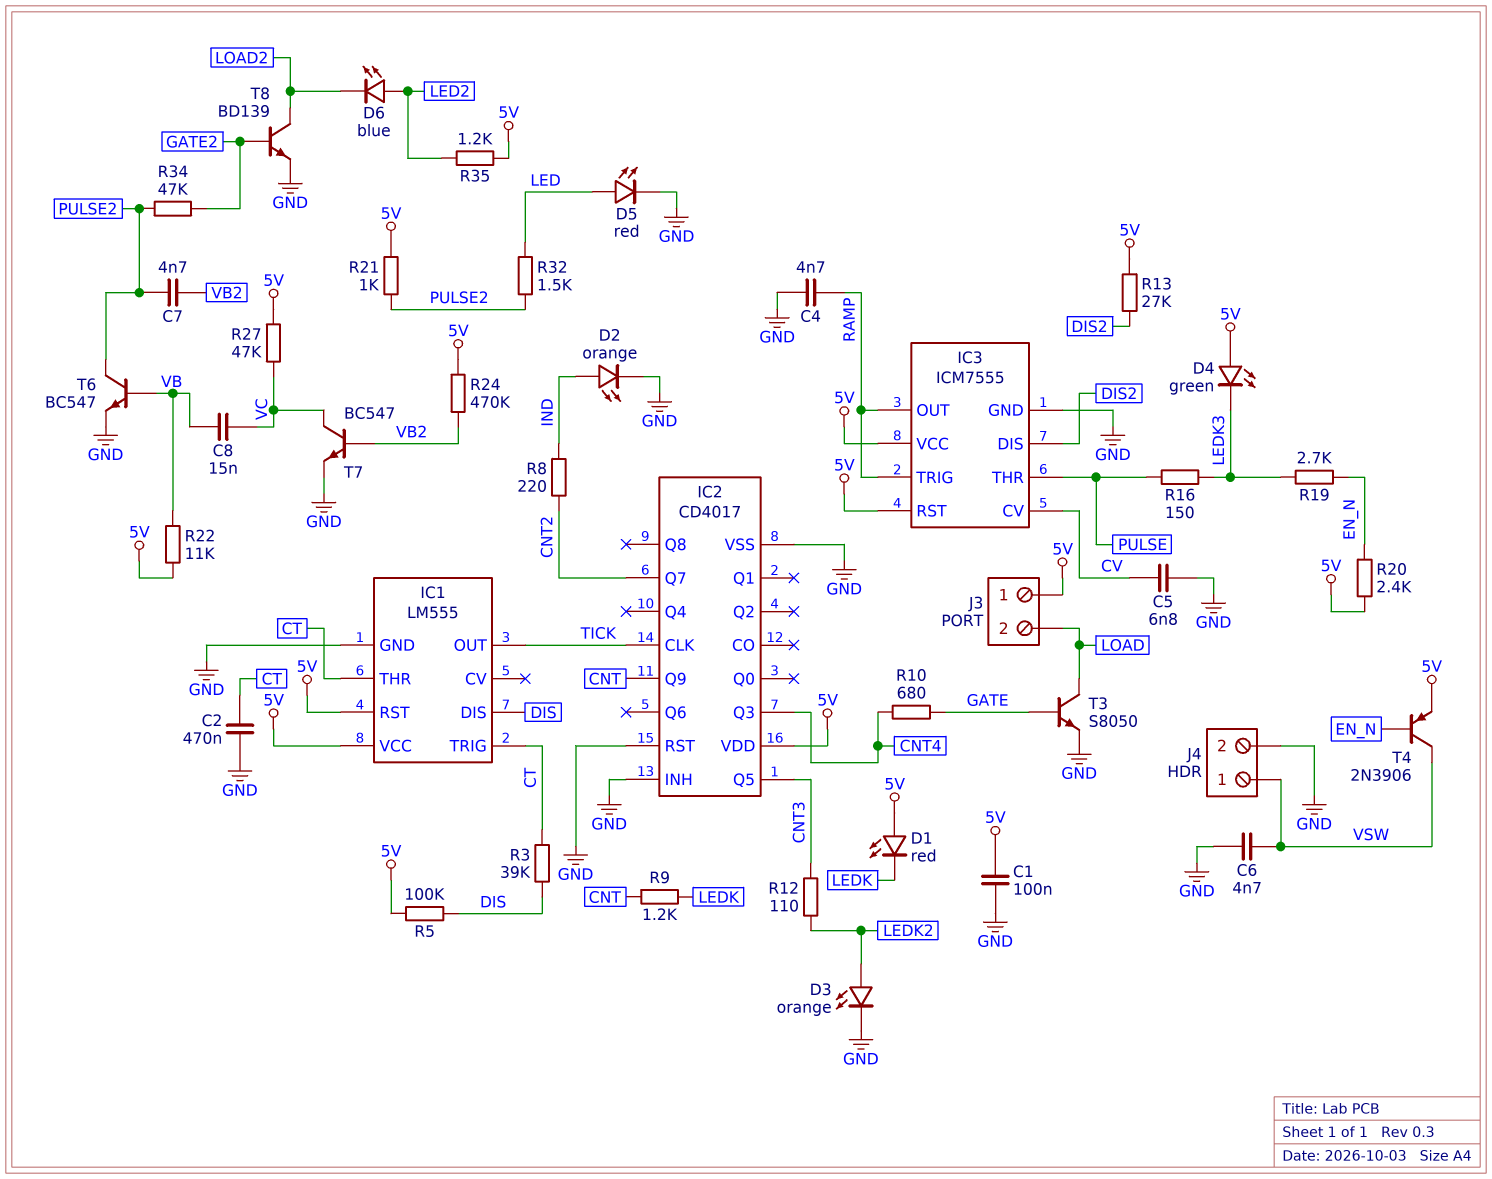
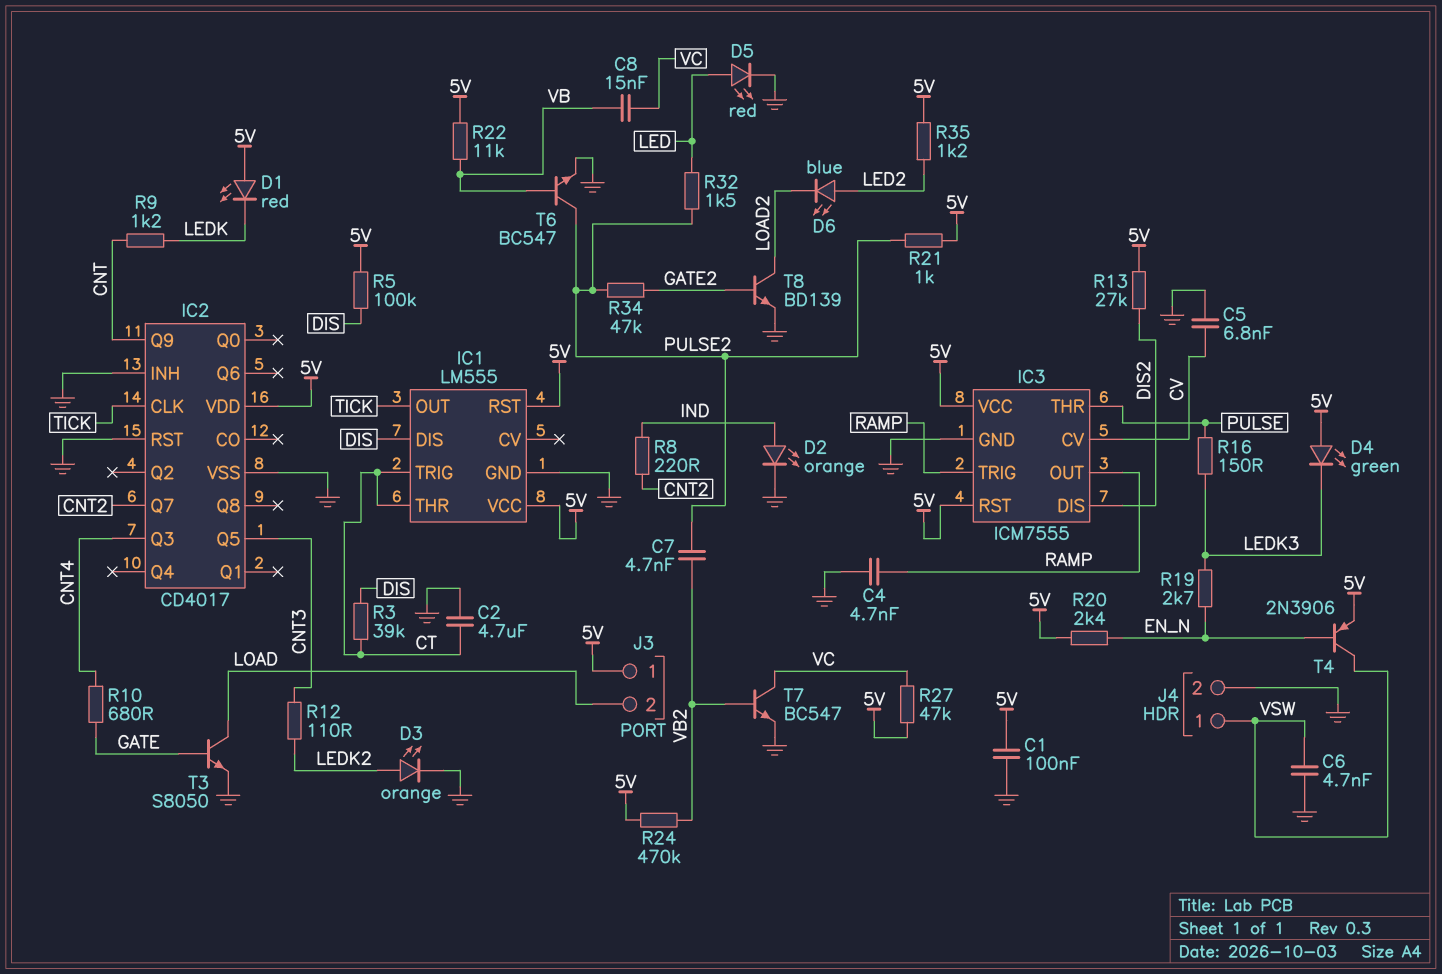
C2: 470nF (CT, GND) -> 4.7uF (CT, GND)

